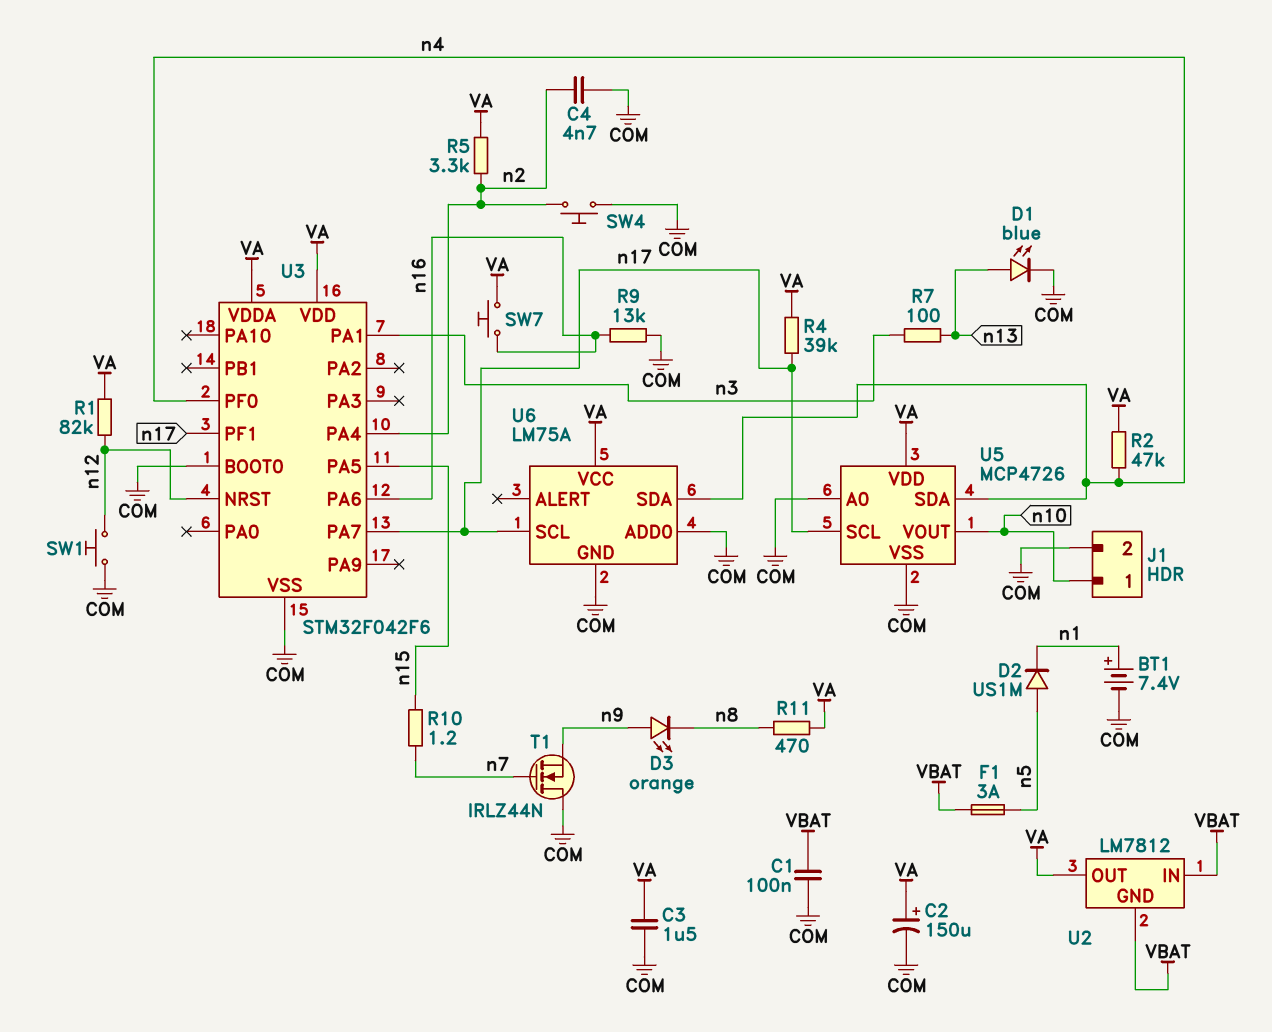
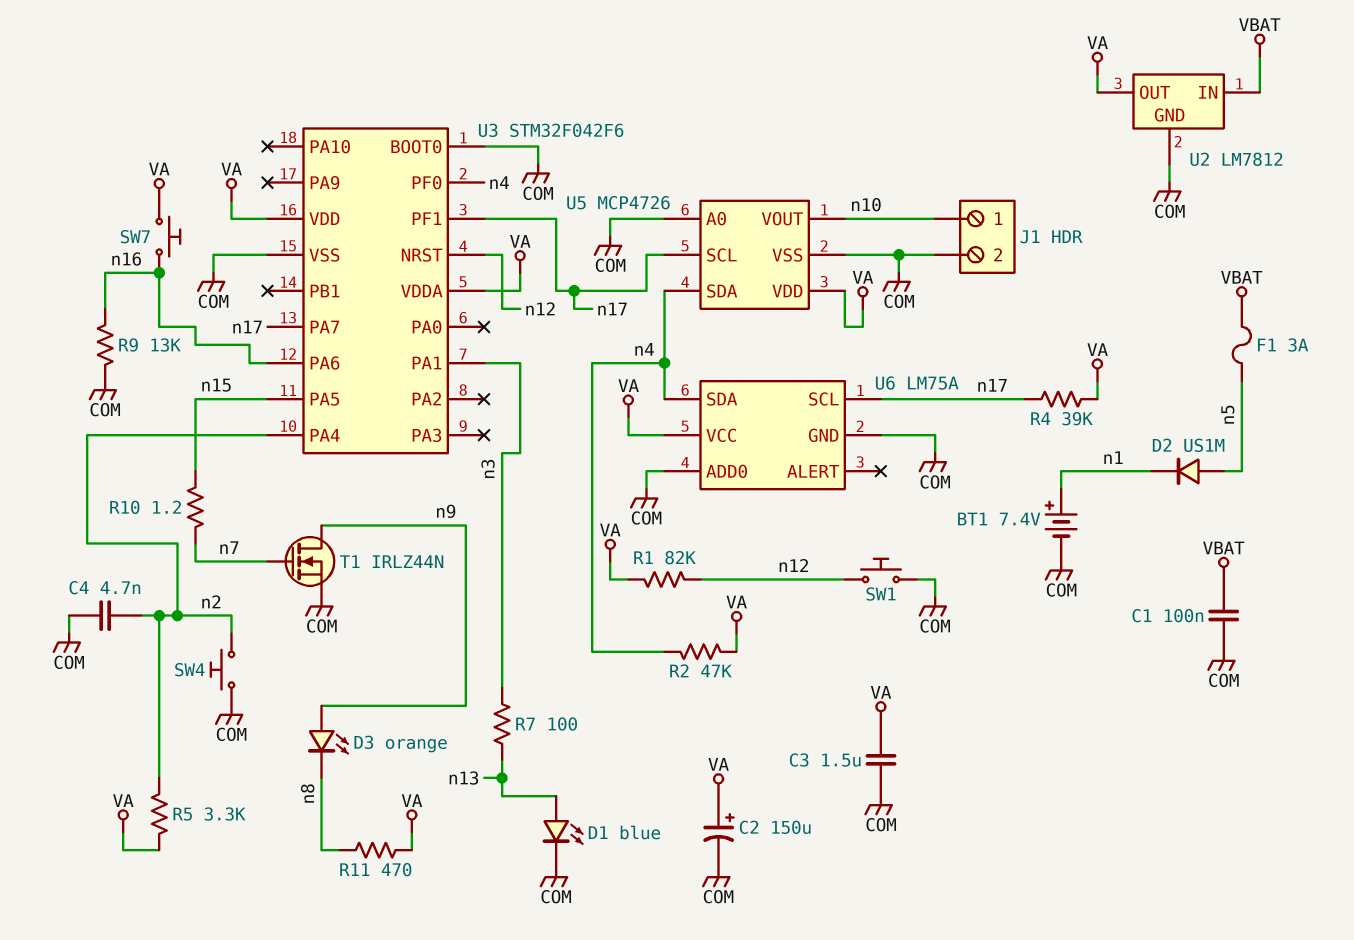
T1: NMOS IRLZ44N (G n7, D COM, S n9) -> NMOS IRLZ44N (G n7, D n9, S COM)
U2 pin GND: VBAT -> COM

